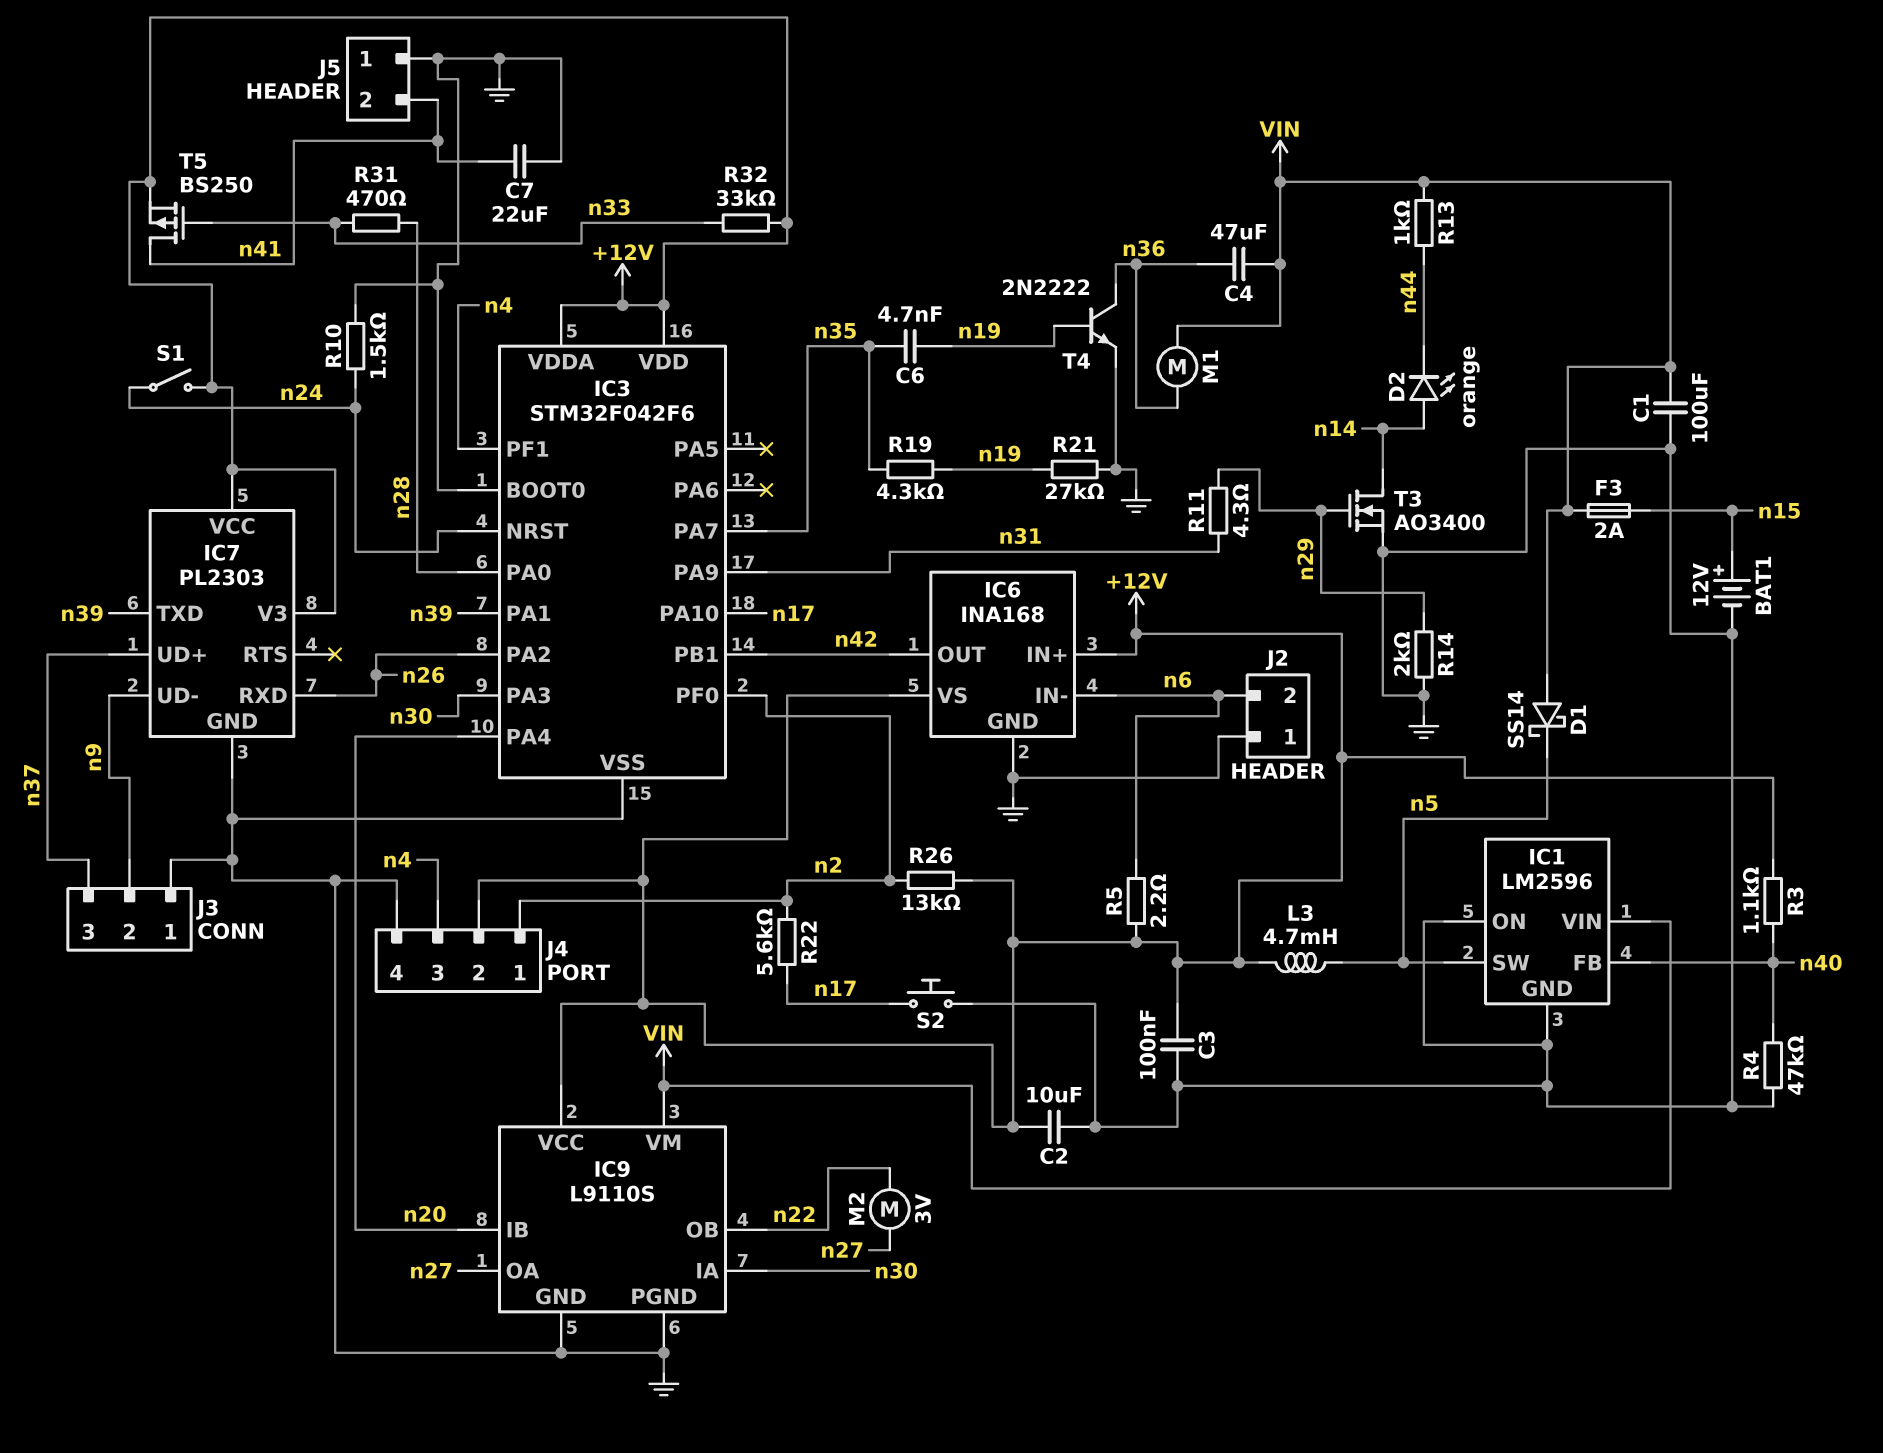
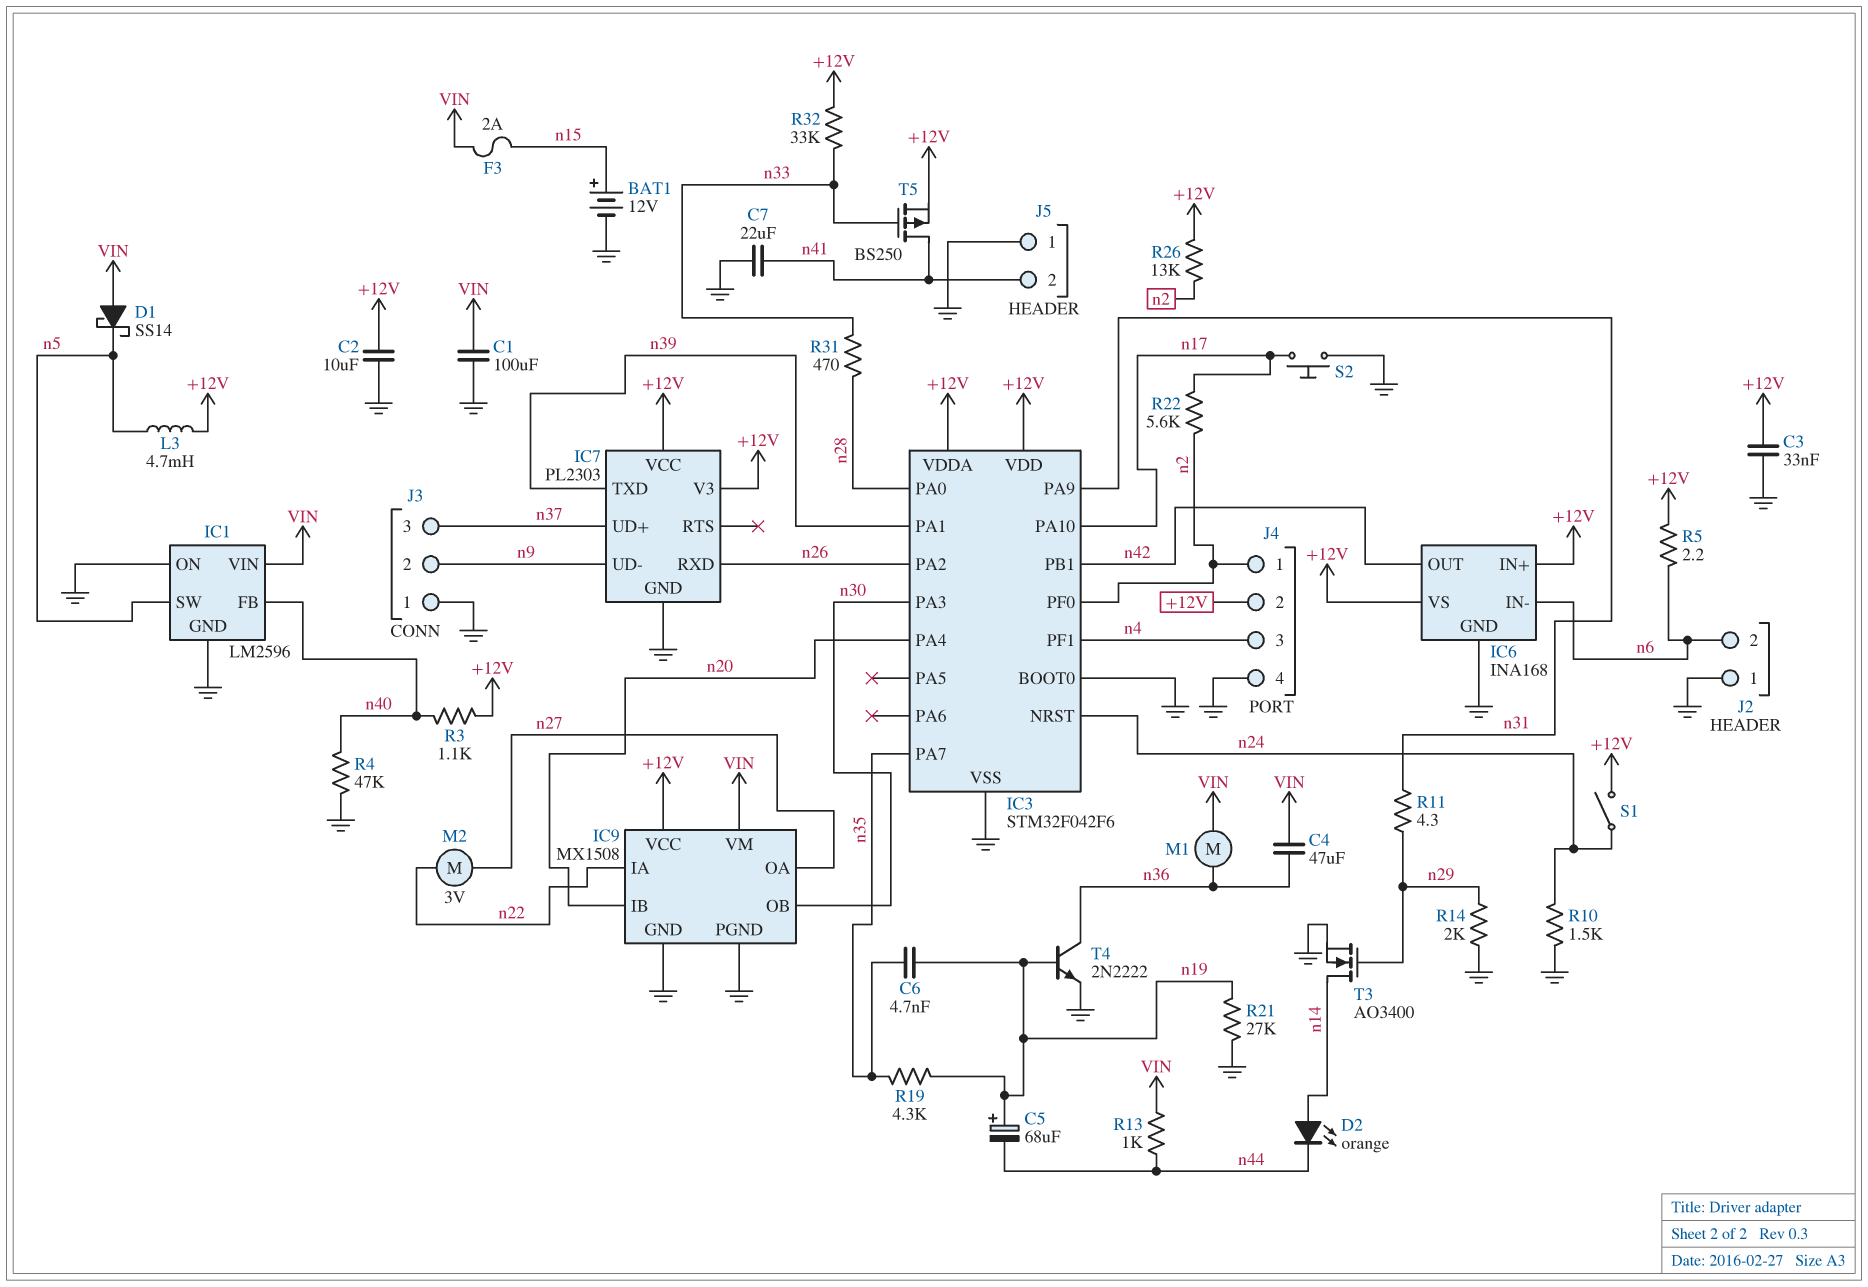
C3: 100nF (+12V, GND) -> 33nF (+12V, GND)
C5: none -> 68uF (plus n19, minus n44)
IC9: L9110S -> MX1508
IC9 pin IA: n30 -> n22
IC9 pin OB: n22 -> n30

